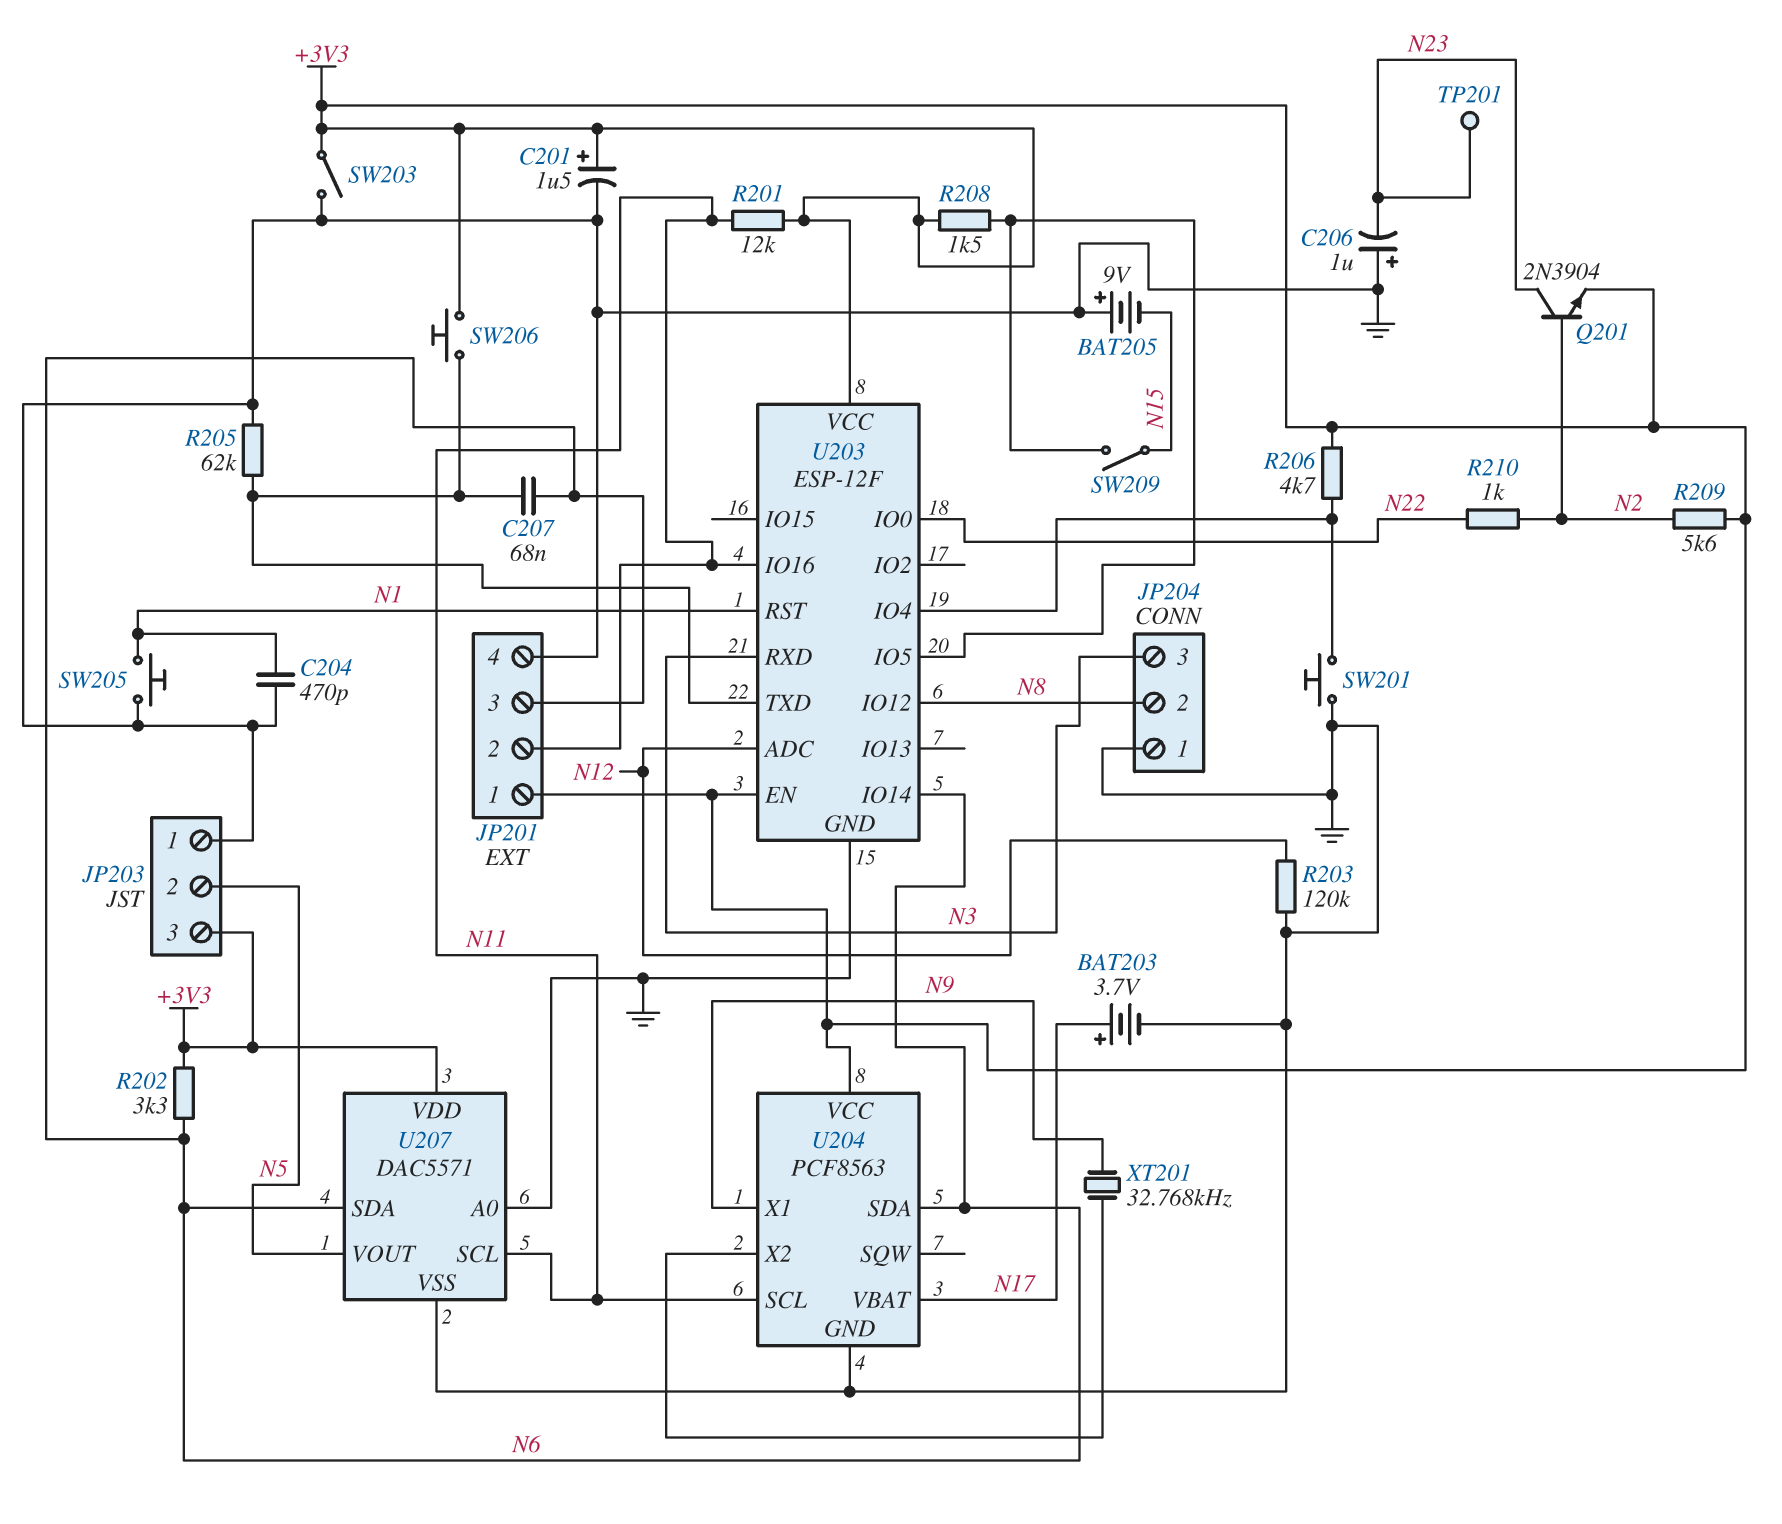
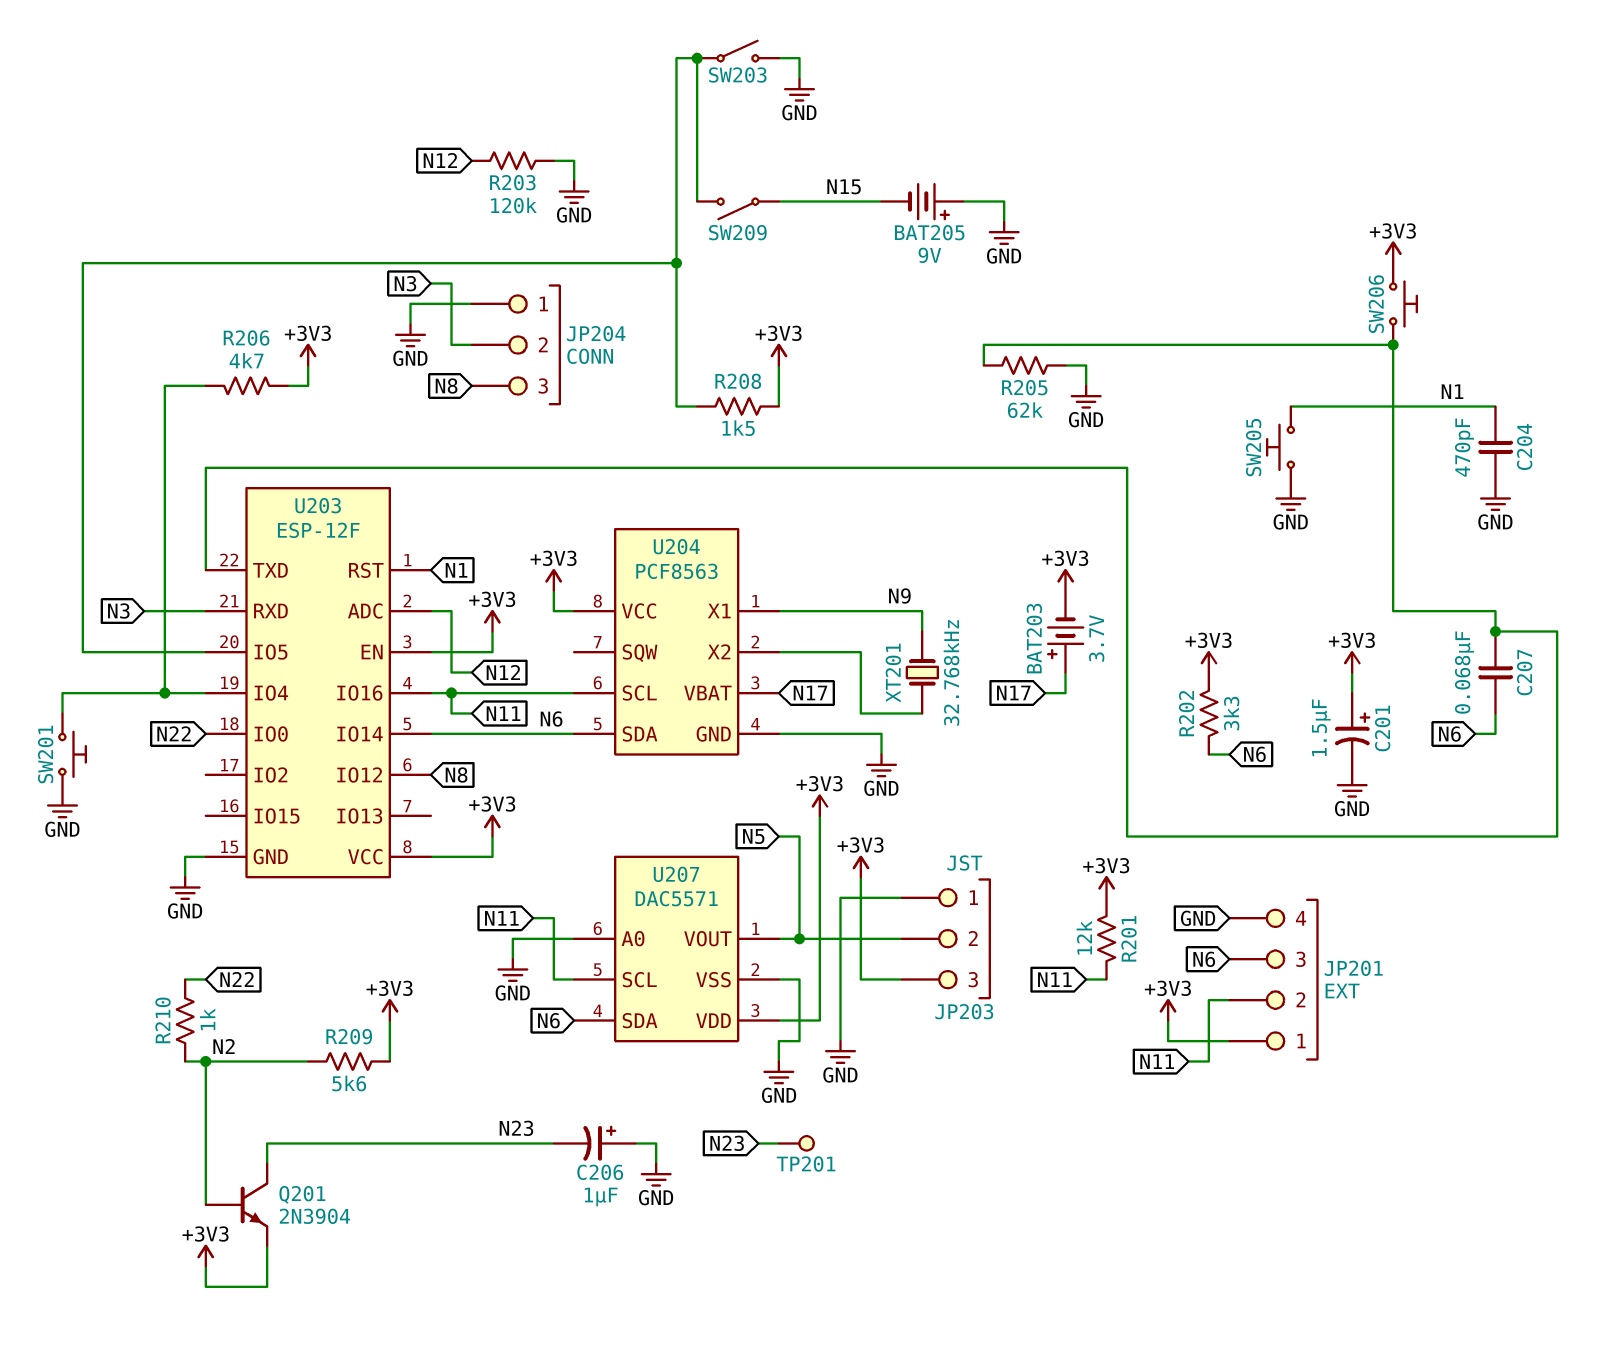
BAT203: 3.7V (plus N17, minus GND) -> 3.7V (plus N17, minus +3V3)
JP204 pin 2: N8 -> N3
JP204 pin 3: N3 -> N8
SW203: switch (+3V3, GND) -> switch (GND, U203/IO5)

